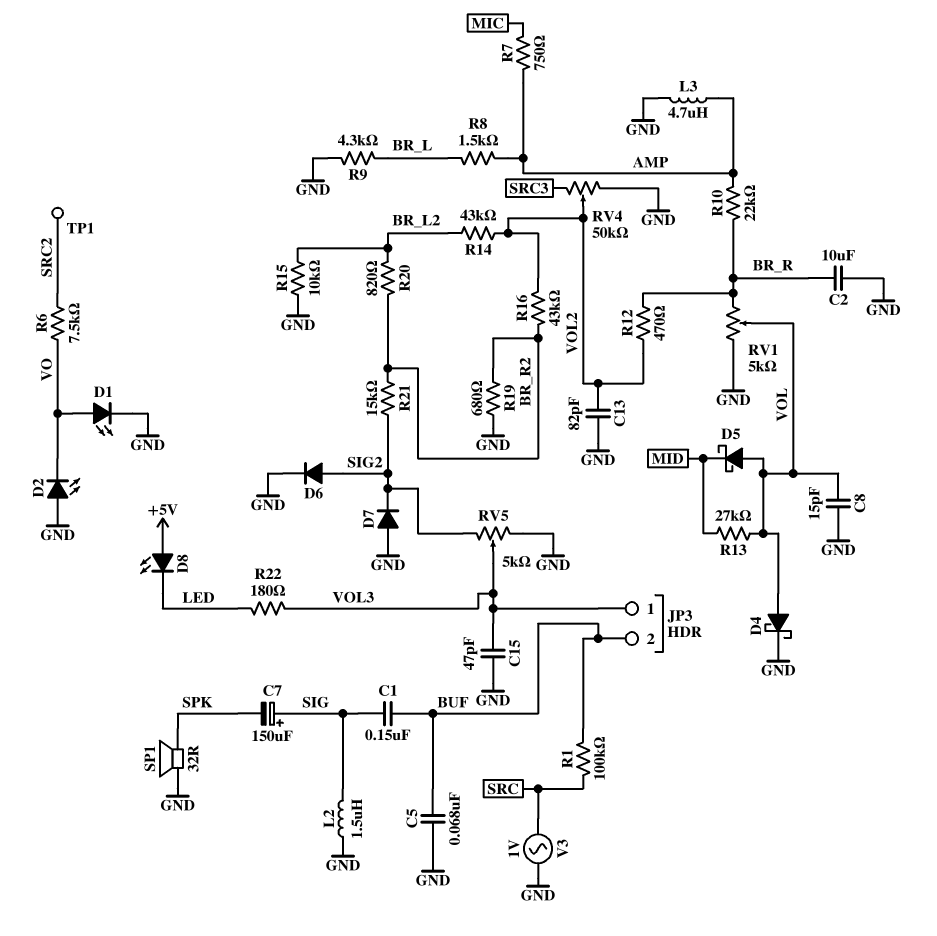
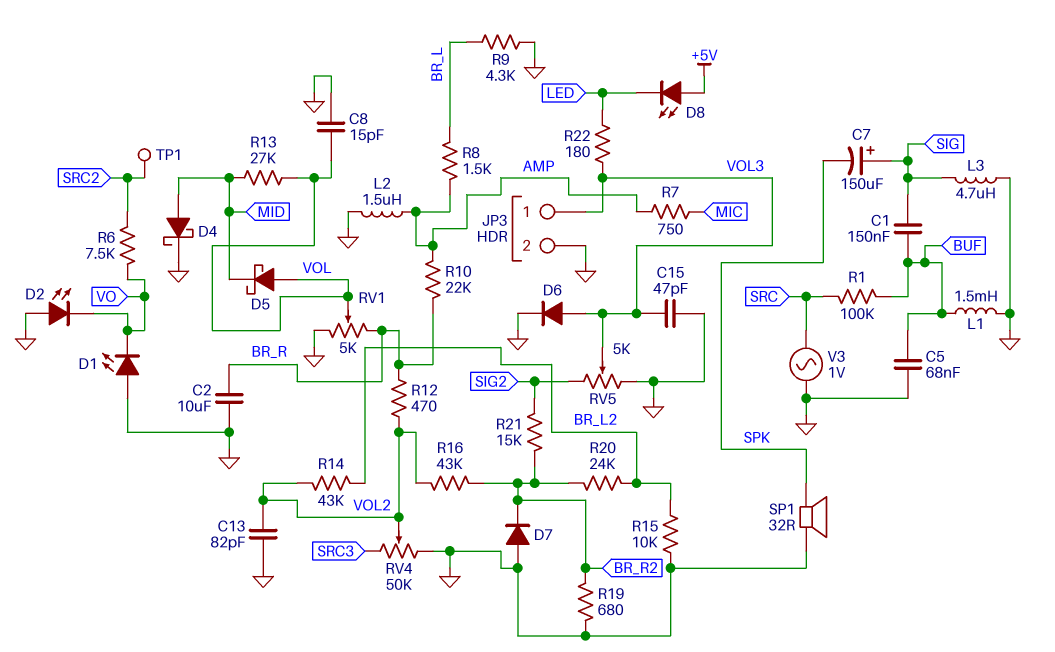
D1: LED (A VO, K GND) -> LED (A GND, K VO)
D4: schottky (A VOL, K GND) -> schottky (A MID, K GND)
D6: diode (A SIG2, K GND) -> diode (A VOL3, K GND)
D7: diode (A GND, K SIG2) -> diode (A GND, K BR_R2)
JP3 pin 2: BUF -> GND
L1: none -> 1.5mH (BUF, GND)
L2: 1.5uH (GND, SIG) -> 1.5uH (AMP, GND)
L3: 4.7uH (AMP, GND) -> 4.7uH (GND, SIG)
R20: 820 (BR_L2, BR_R2) -> 24k (BR_L2, BR_R2)

